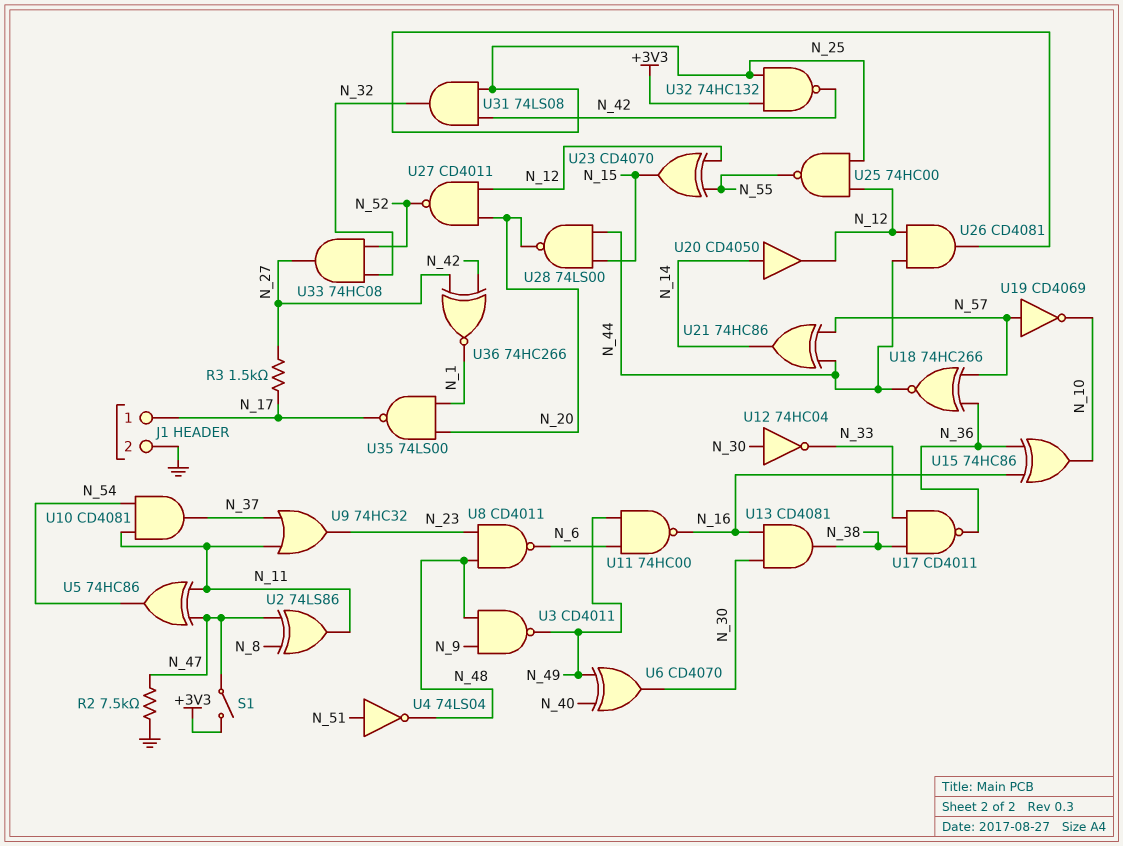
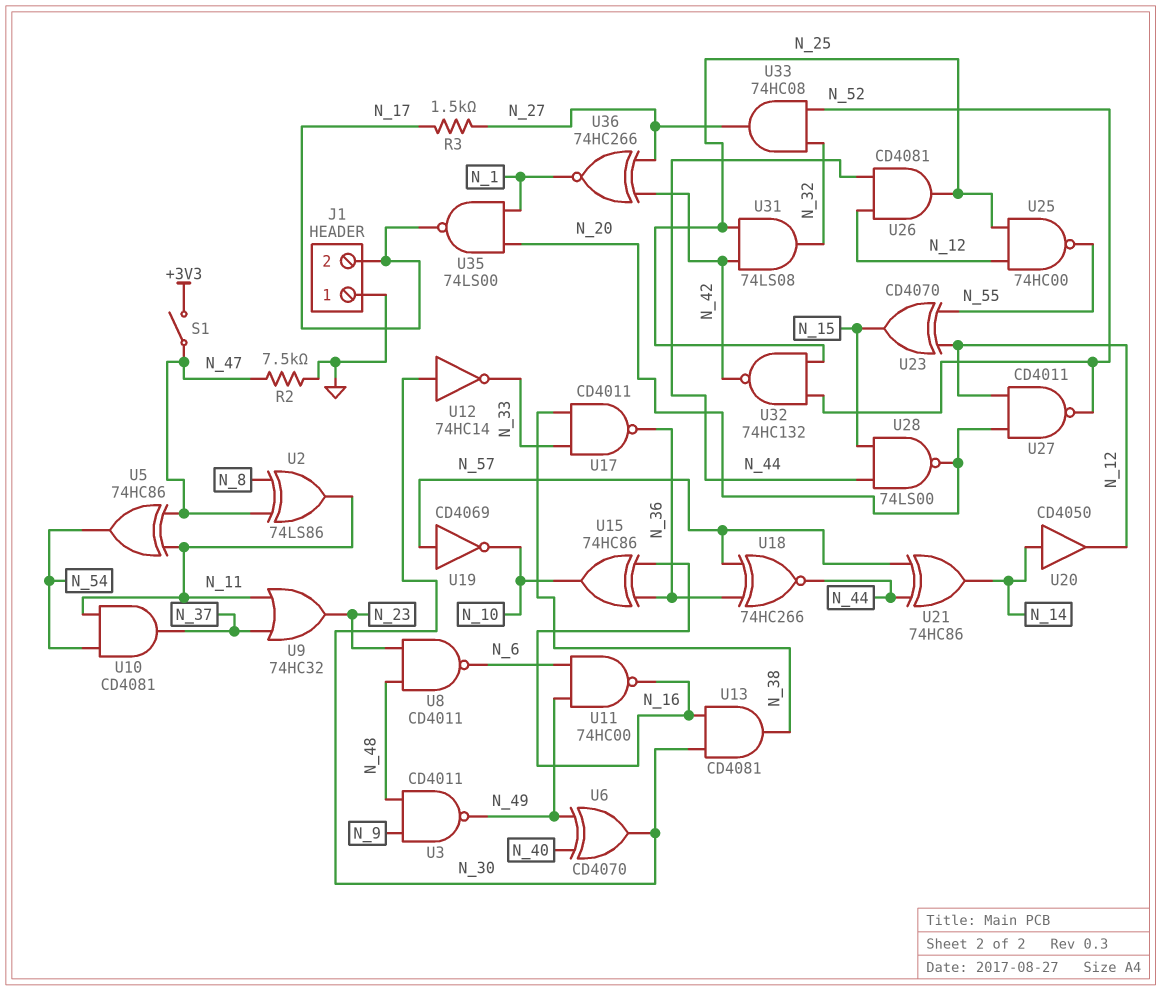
J1 pin 1: N_17 -> GND
J1 pin 2: GND -> N_17
U4: NOT 74LS04 (in N_51, out N_48) -> none
U12: NOT 74HC04 (in N_30, out N_33) -> NOT 74HC14 (in N_30, out N_33)
U32: NAND 74HC132 (in +3V3, in N_25, out N_42) -> NAND 74HC132 (in N_25, in N_52, out N_42)

